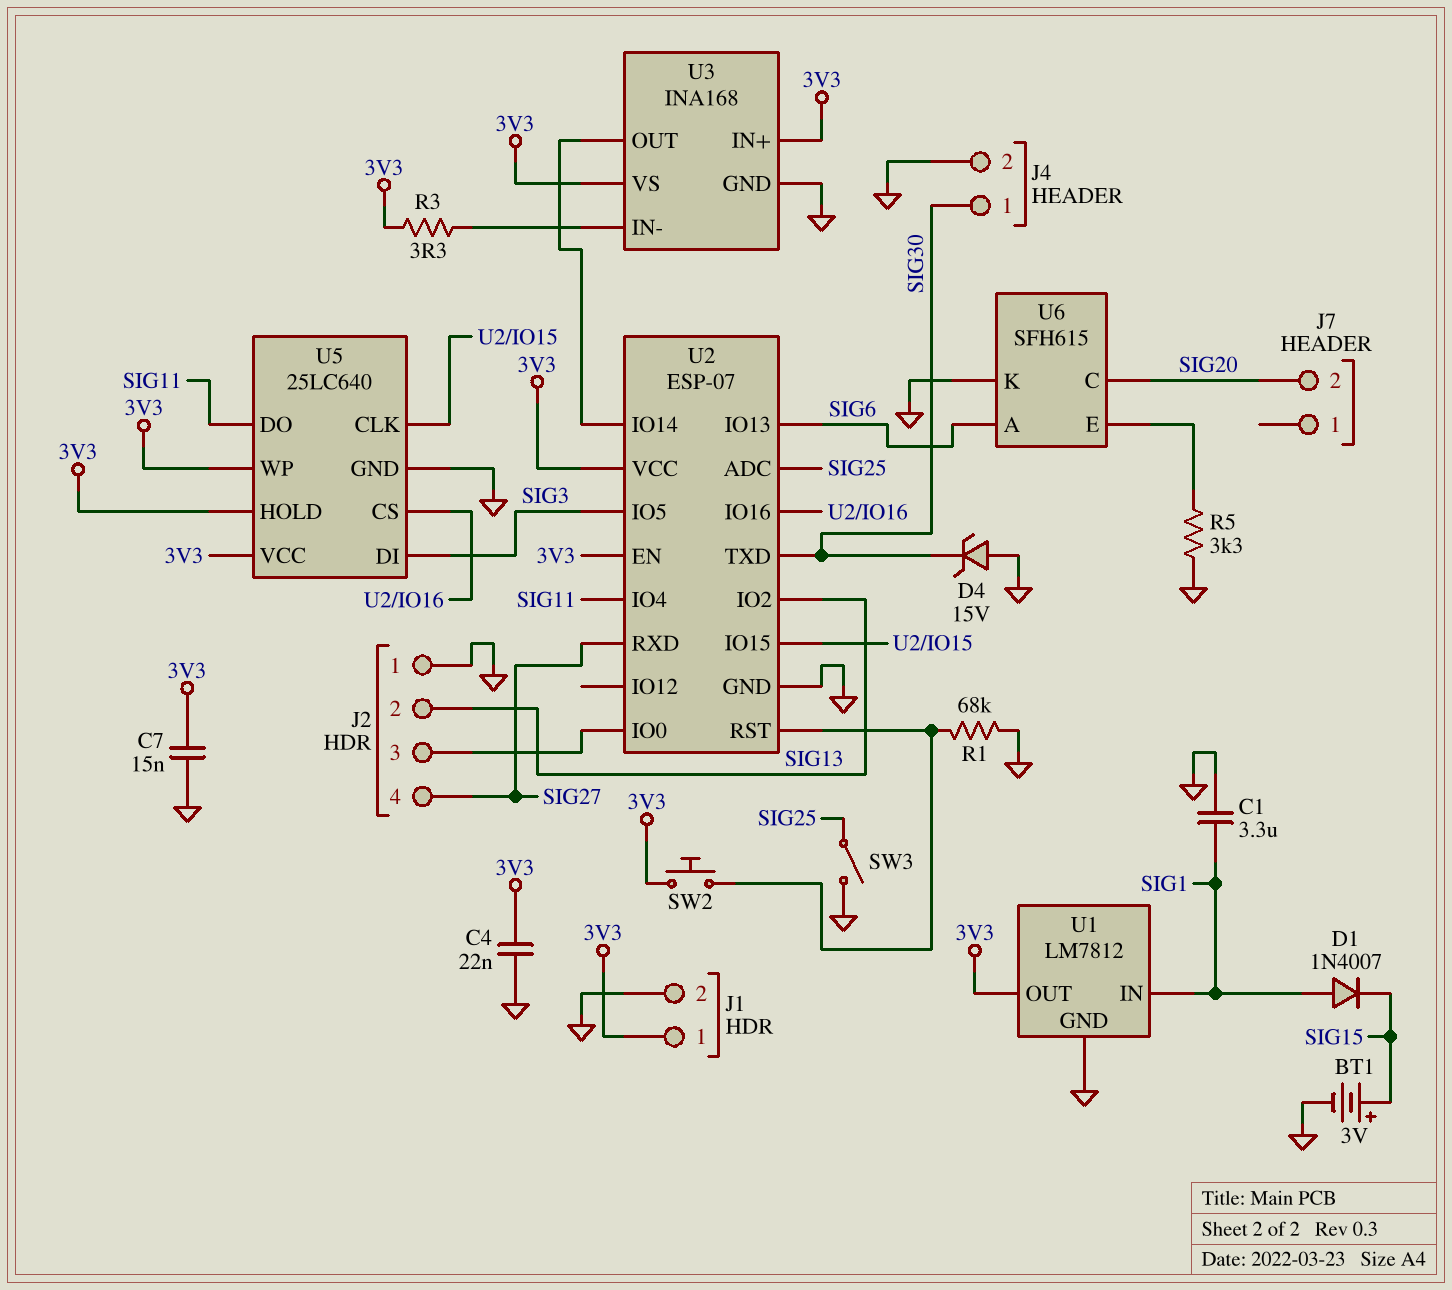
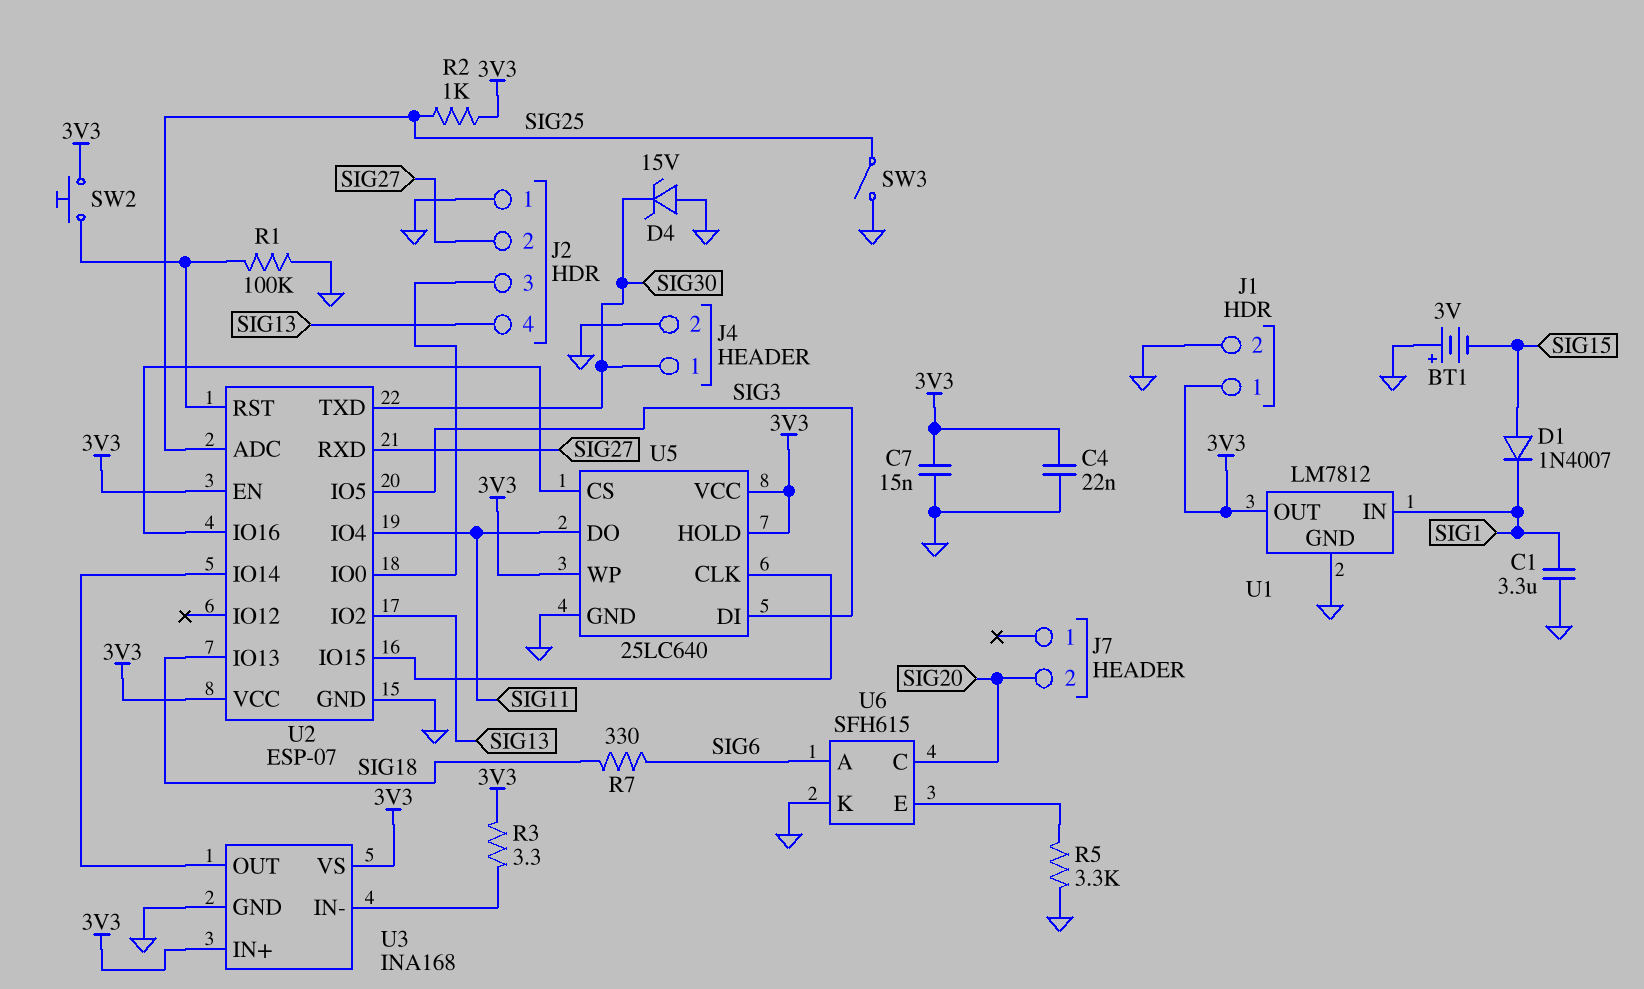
BT1: 3V (plus SIG15, minus GND) -> 3V (plus GND, minus SIG15)
D1: diode 1N4007 (A SIG1, K SIG15) -> diode 1N4007 (A SIG15, K SIG1)
J2 pin 2: SIG13 -> SIG27
J2 pin 4: SIG27 -> SIG13
R1: 68k (GND, U2/RST) -> 100k (GND, U2/RST)
R2: none -> 1k (3V3, SIG25)
R7: none -> 330 (SIG6, SIG18)
U2 pin IO13: SIG6 -> SIG18

